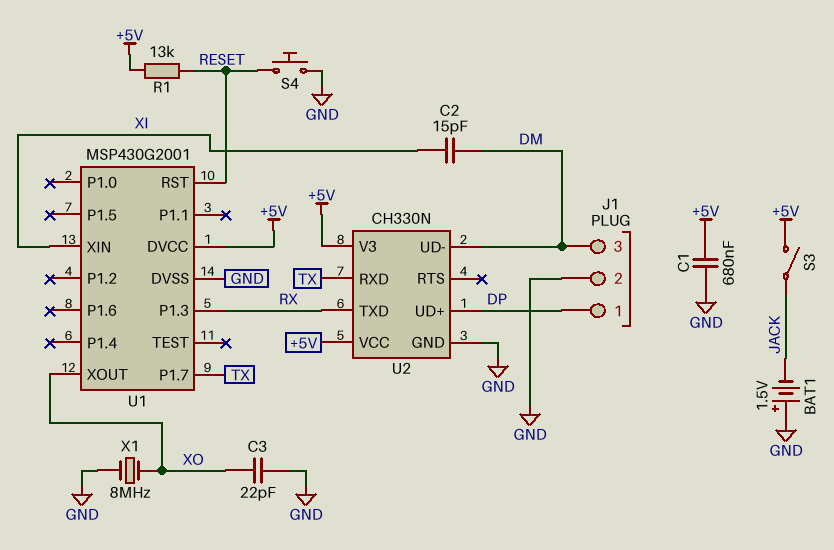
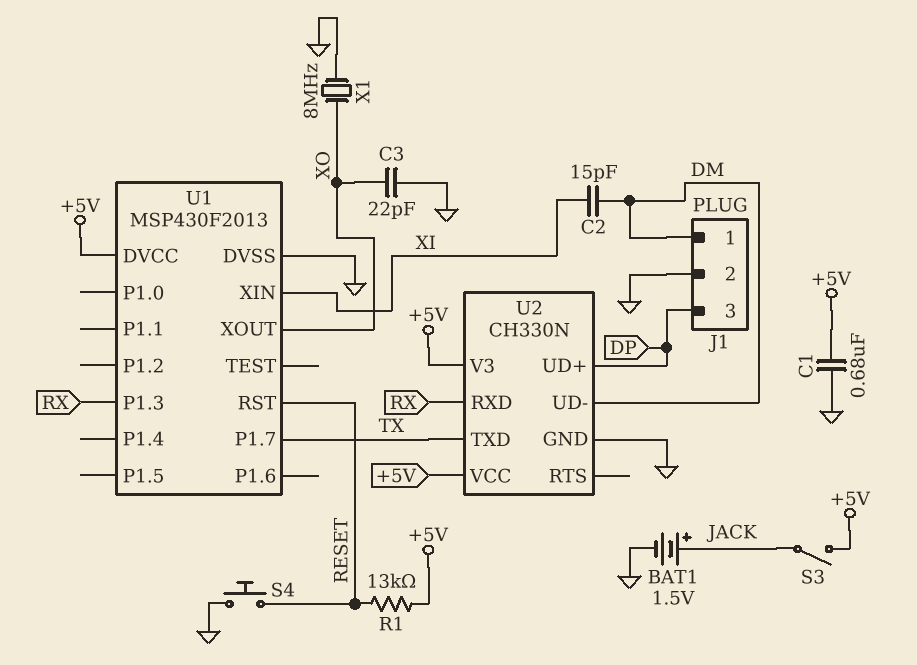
BAT1: 1.5V (plus GND, minus JACK) -> 1.5V (plus JACK, minus GND)
J1 pin 1: DP -> DM
J1 pin 3: DM -> DP
U1: MSP430G2001 -> MSP430F2013
U2 pin RXD: TX -> RX
U2 pin TXD: RX -> TX

